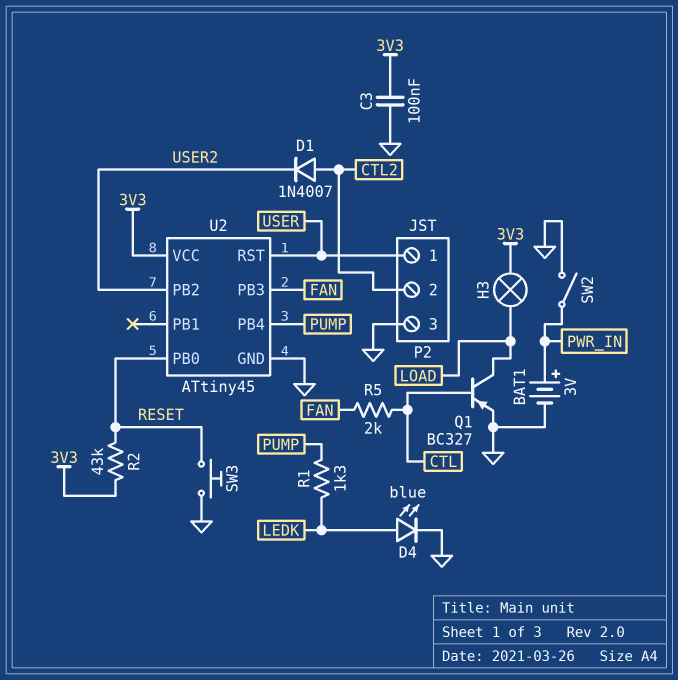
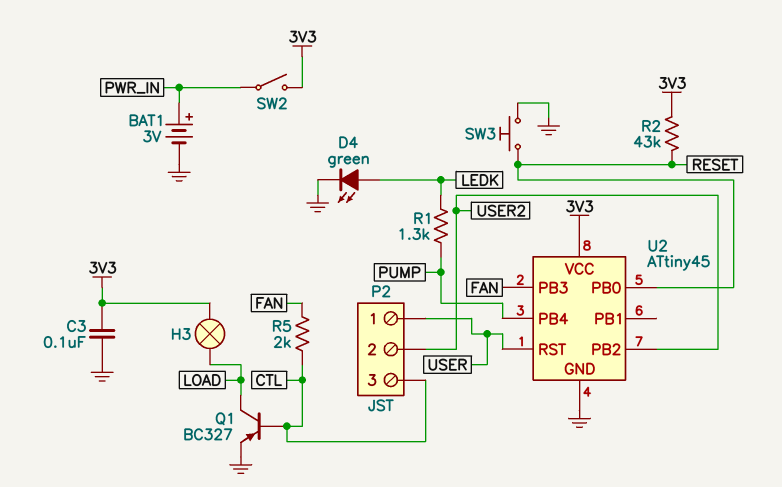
D1: diode 1N4007 (A CTL2, K USER2) -> none
D4: LED blue (A LEDK, K GND) -> LED green (A LEDK, K GND)
P2 pin 2: CTL2 -> USER2
P2 pin 3: GND -> CTL
SW2: switch (GND, PWR_IN) -> switch (3V3, PWR_IN)

